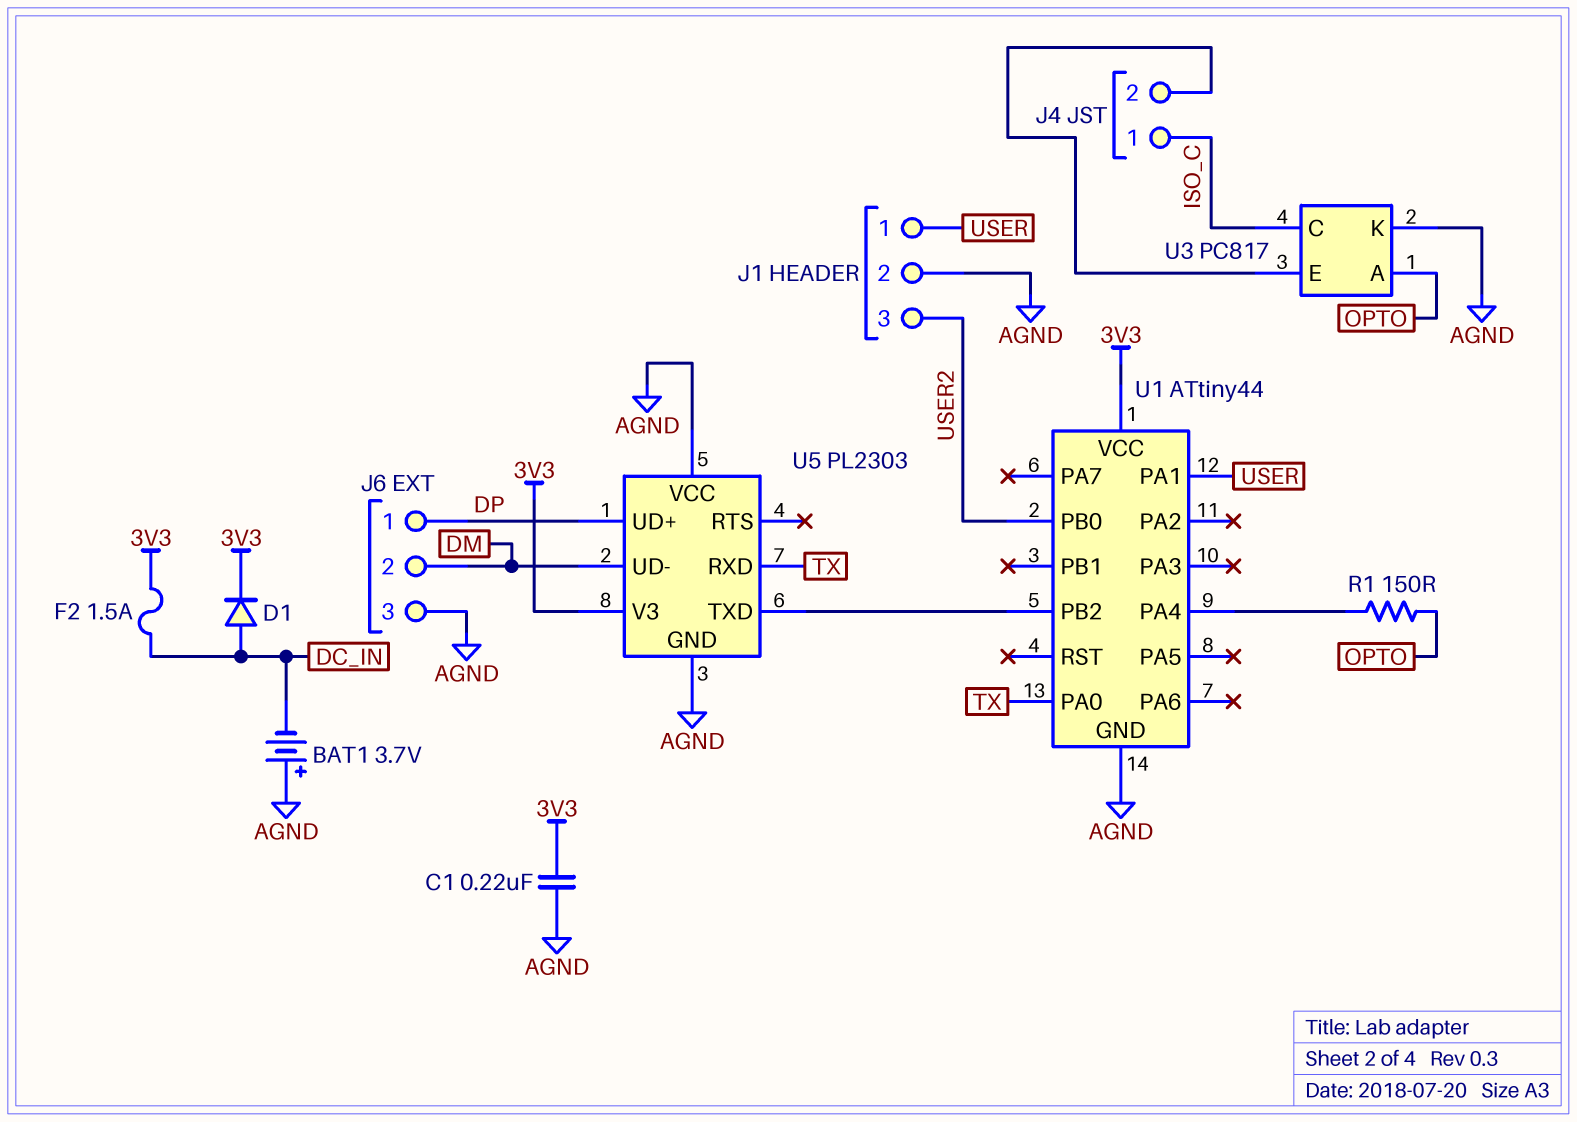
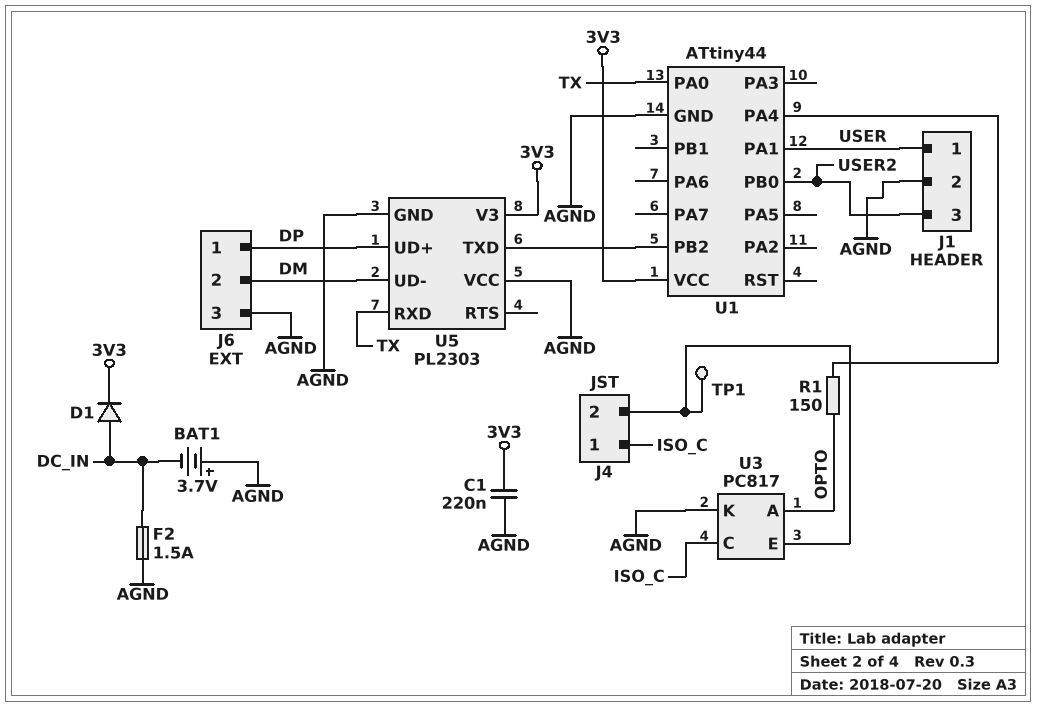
F2: 1.5A (3V3, DC_IN) -> 1.5A (AGND, DC_IN)
TP1: none -> test point (J4/2)

